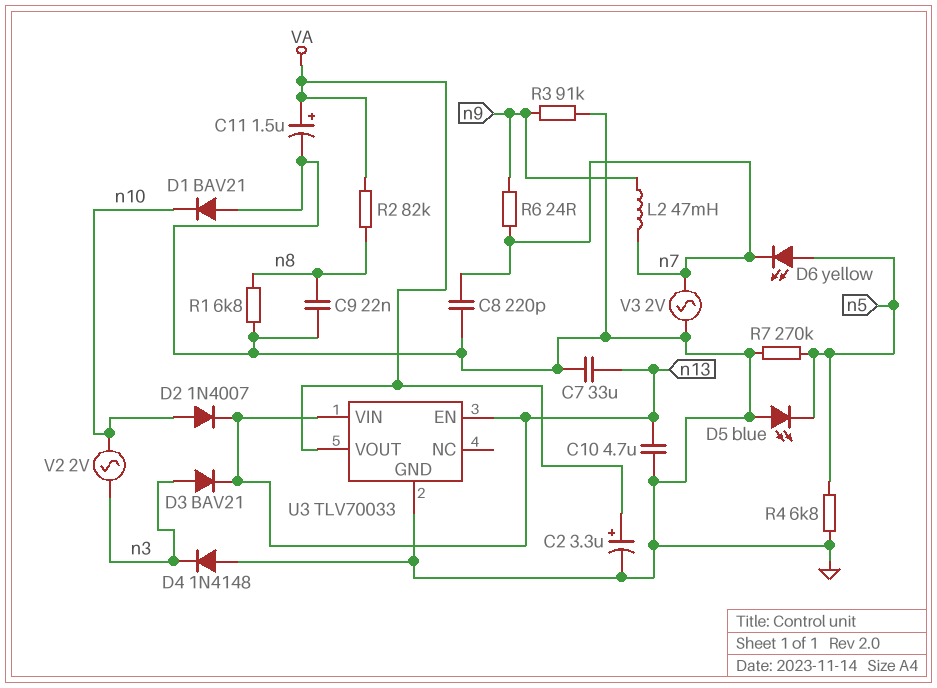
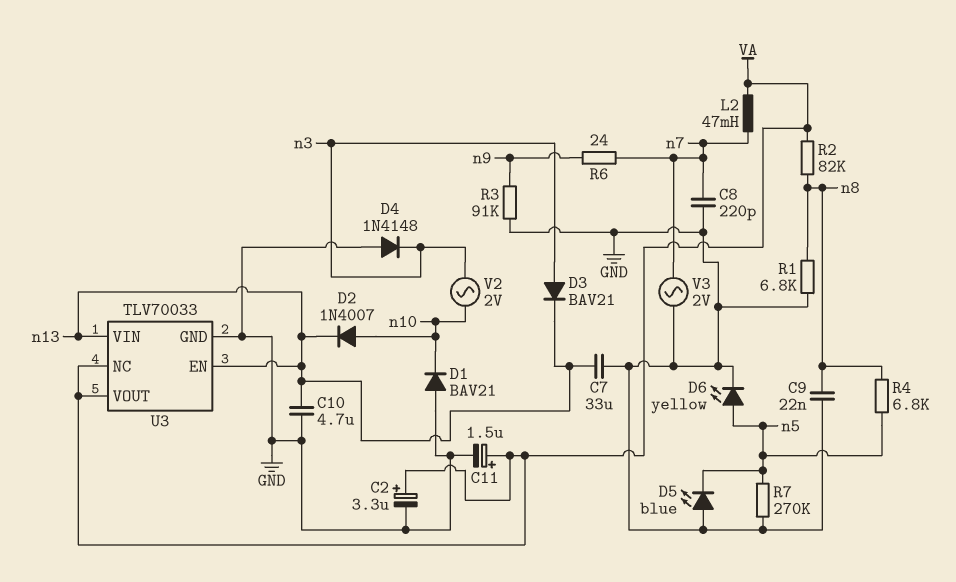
D6: LED yellow (A n5, K n7) -> LED yellow (A n5, K GND)
L2: 47mH (n7, n9) -> 47mH (VA, n7)
R4: 6.8k (GND, n5) -> 6.8k (n5, n8)
U3 pin NC: none -> VA

